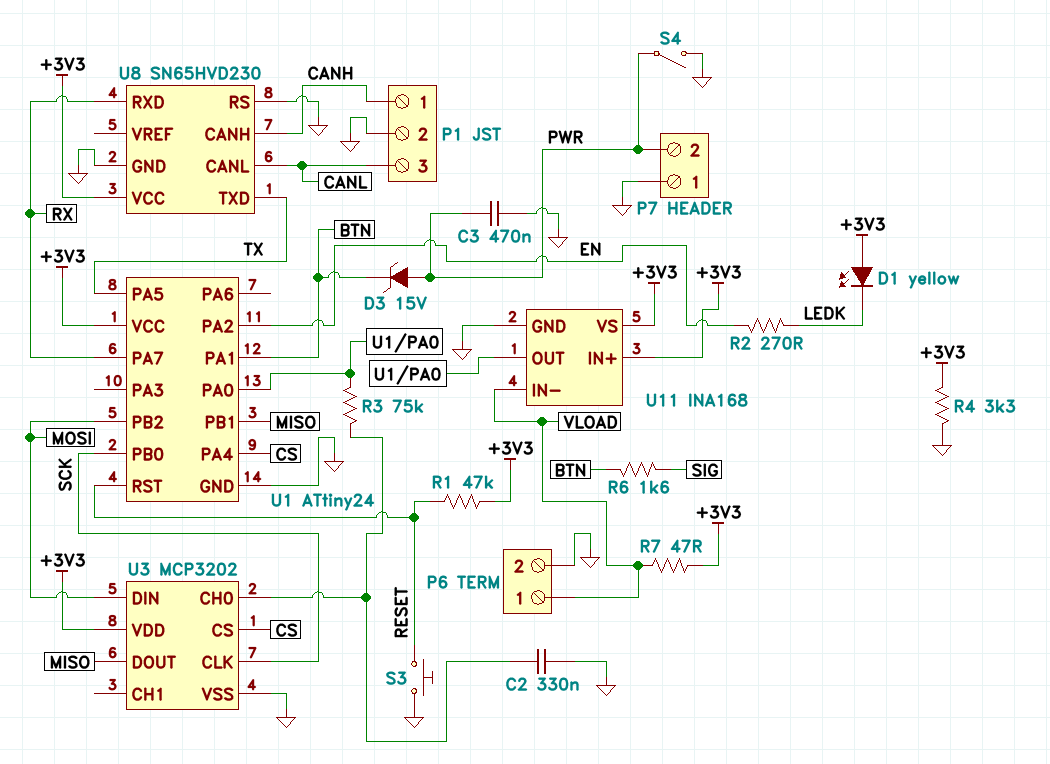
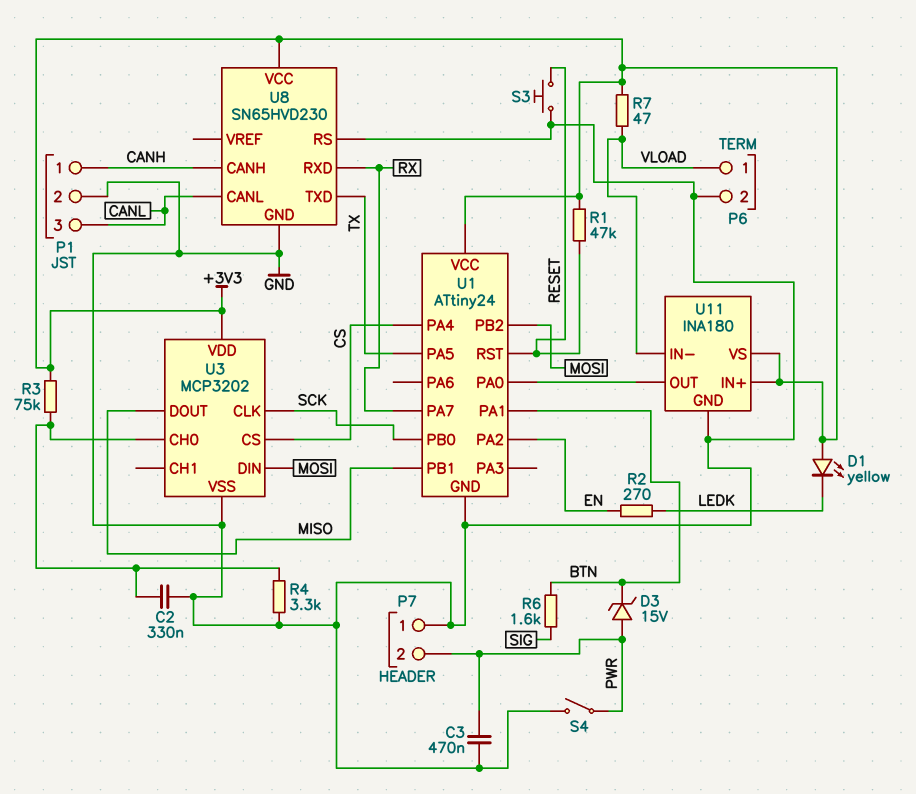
R3: 75k (U1/PA0, U3/CH0) -> 75k (+3V3, U3/CH0)
R4: 3.3k (+3V3, GND) -> 3.3k (GND, U3/CH0)
U11: INA168 -> INA180

